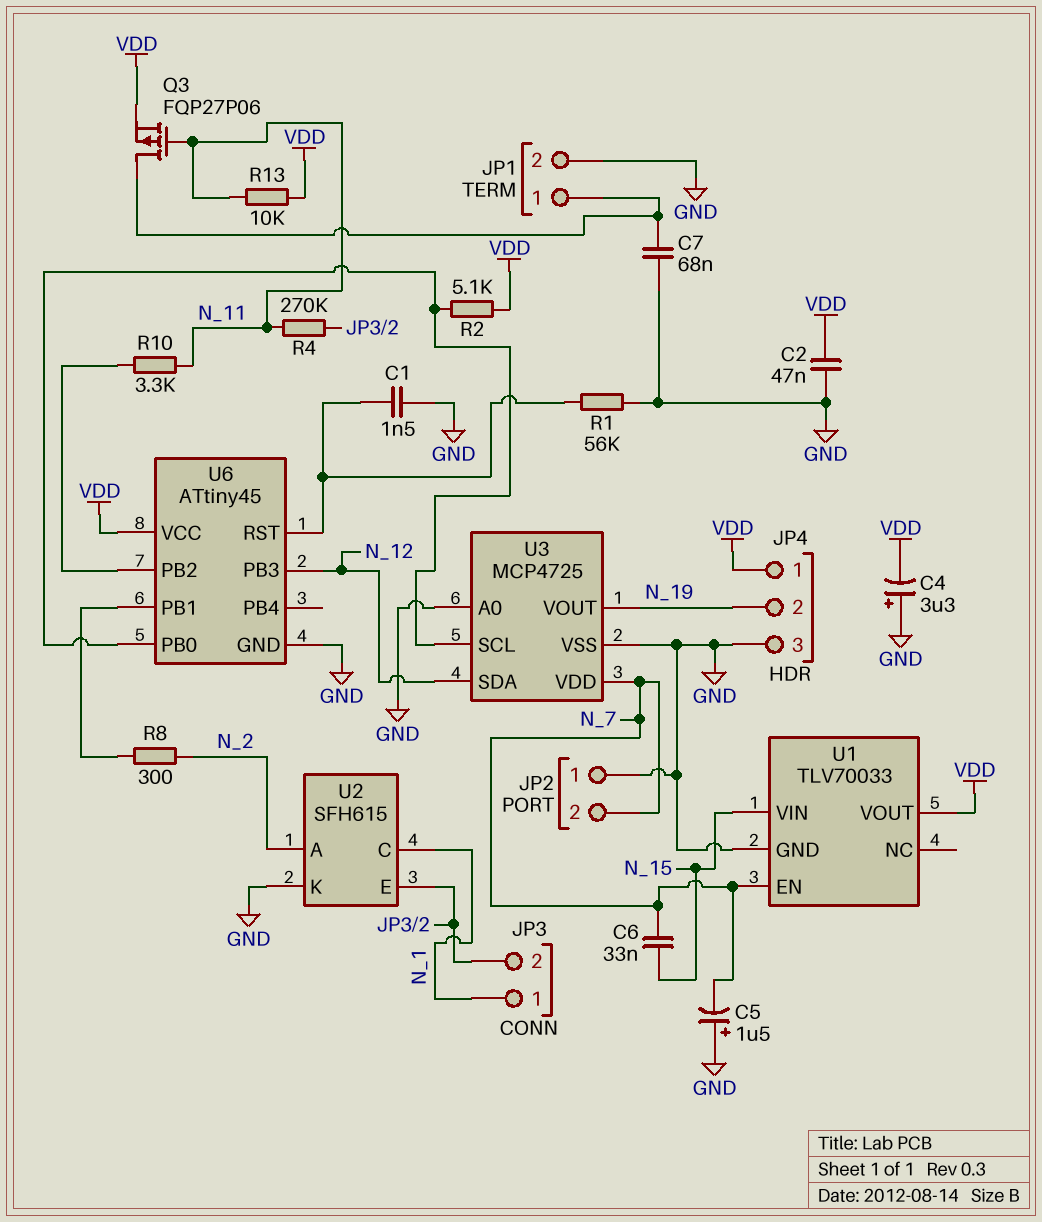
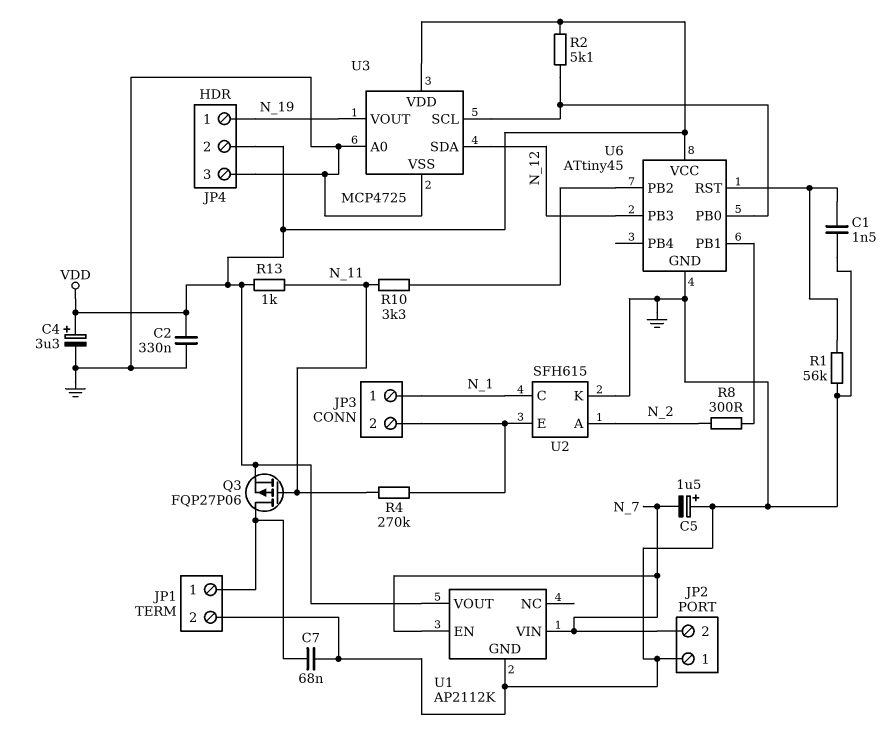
C2: 47nF (GND, VDD) -> 330nF (GND, VDD)
C4: 3.3uF (plus GND, minus VDD) -> 3.3uF (plus VDD, minus GND)
C6: 33nF (N_7, N_15) -> none
JP4 pin 1: VDD -> N_19
JP4 pin 2: N_19 -> VDD
R13: 10k (N_11, VDD) -> 1k (N_11, VDD)
U1: TLV70033 -> AP2112K
U1 pin VIN: N_15 -> N_7
U3 pin VDD: N_7 -> VDD

